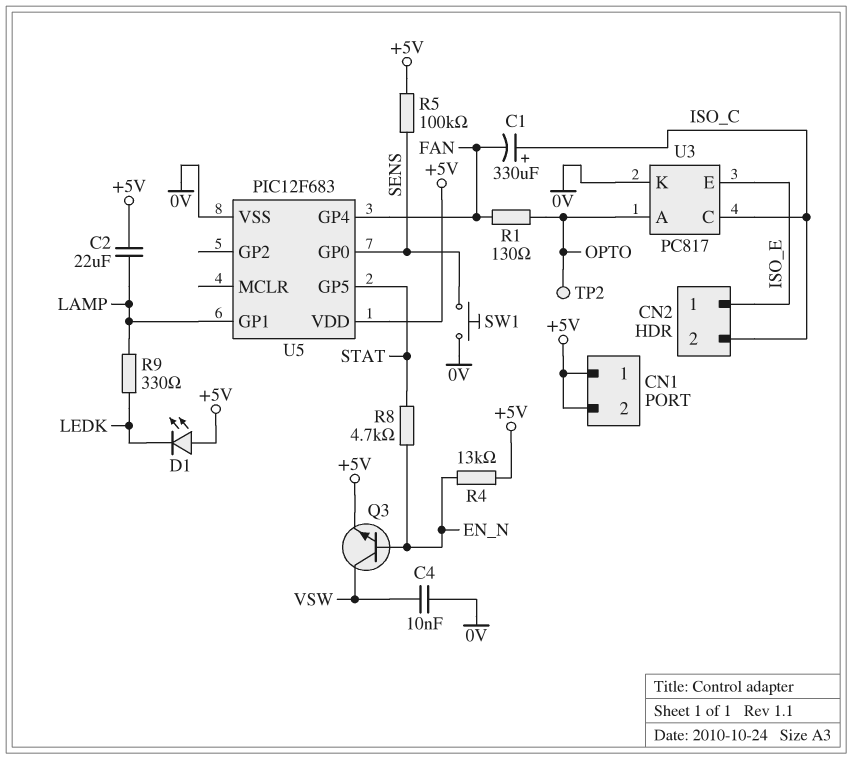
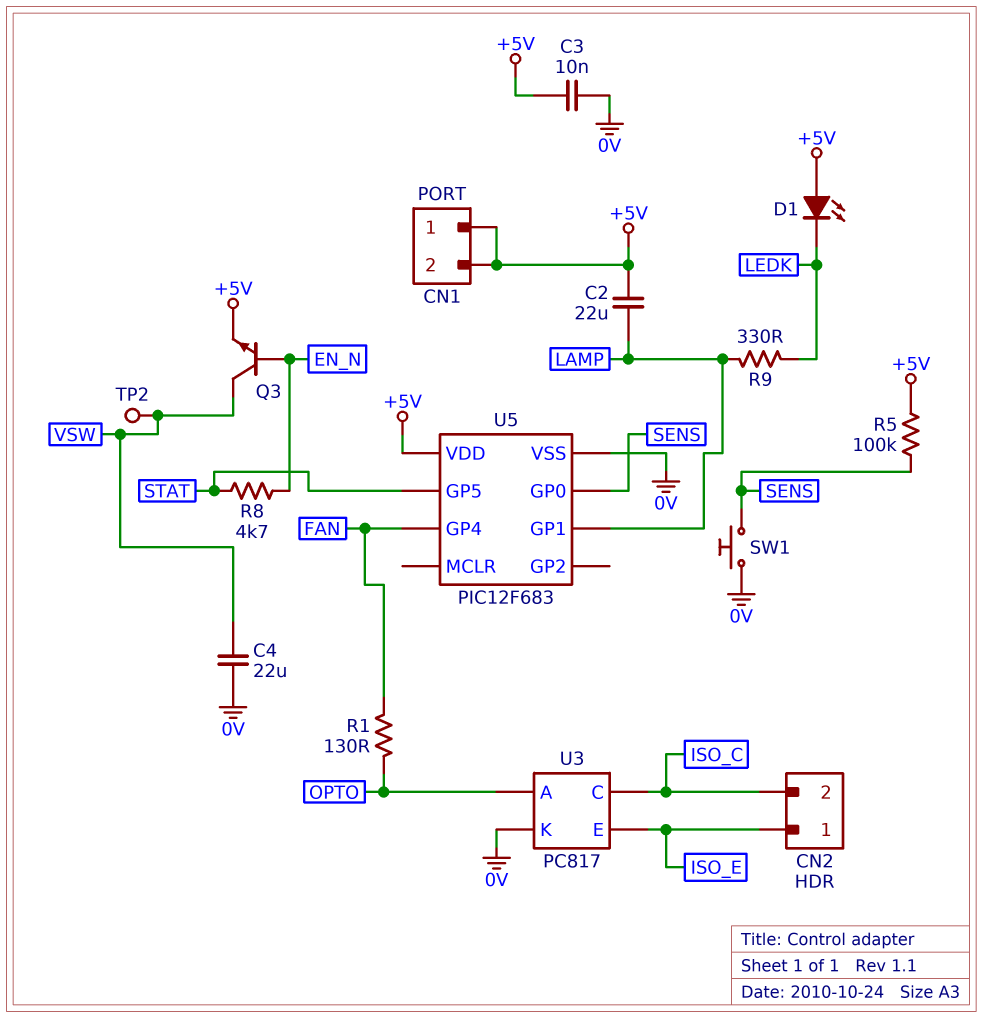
C1: 330uF (plus ISO_C, minus FAN) -> none
C3: none -> 10nF (+5V, 0V)
C4: 10nF (0V, VSW) -> 22uF (0V, VSW)
R4: 13k (+5V, EN_N) -> none
TP2: test point (OPTO) -> test point (VSW)

